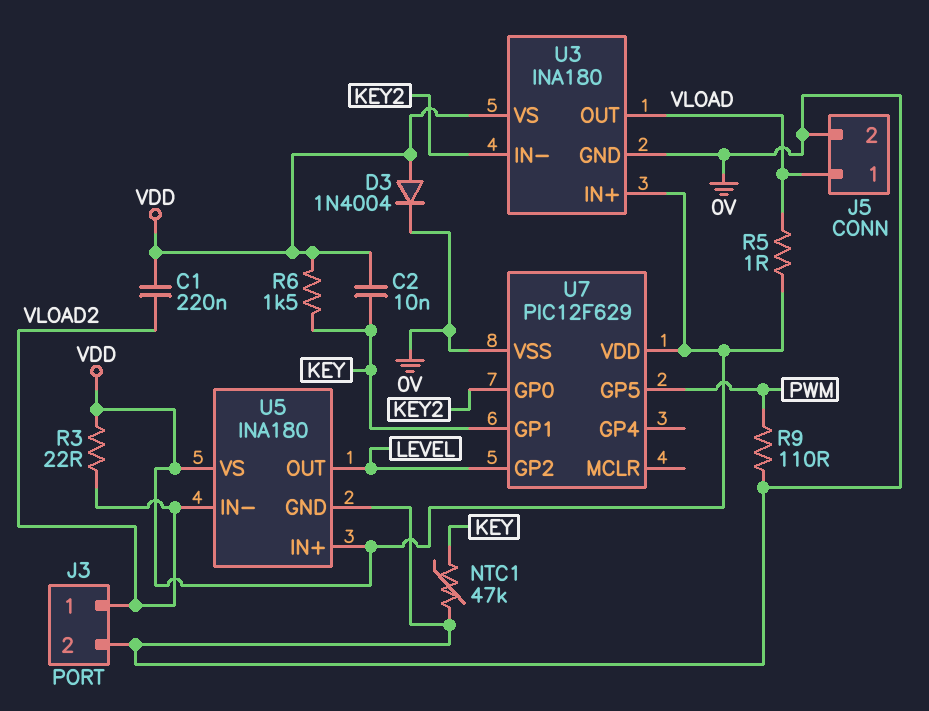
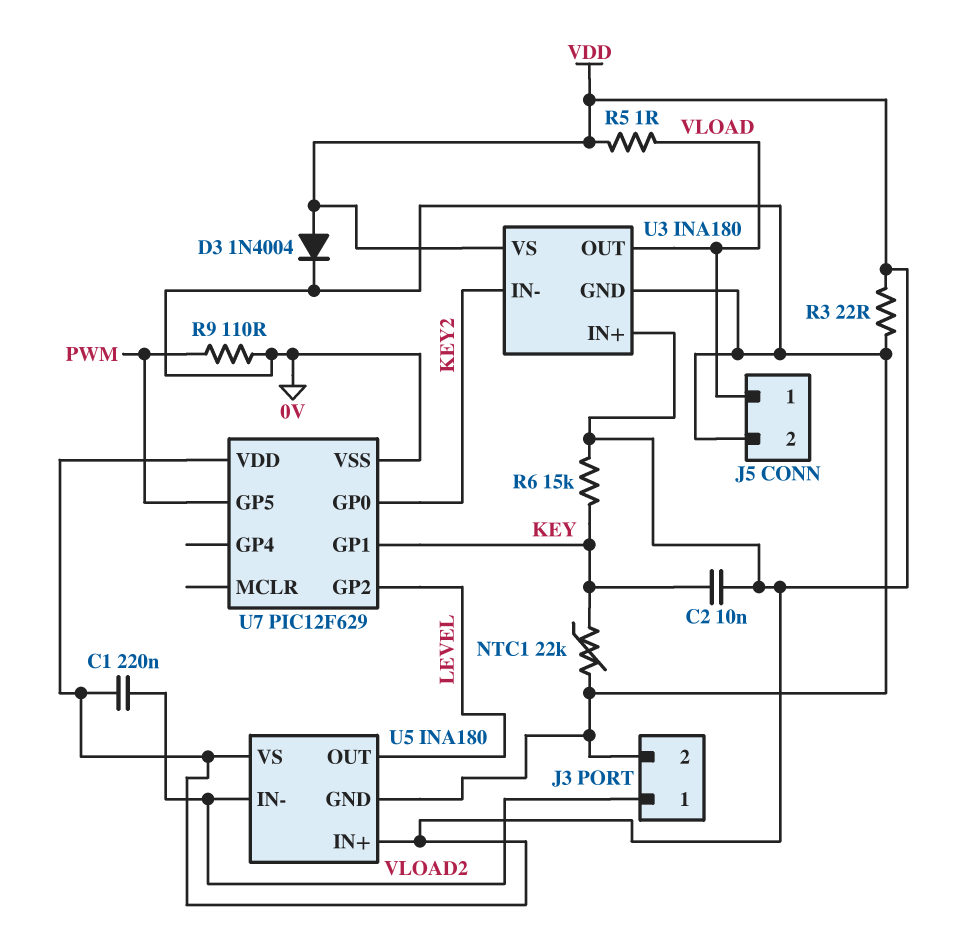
NTC1: 47k (0V, KEY) -> 22k (0V, KEY)
R3: 22 (VDD, VLOAD2) -> 22 (0V, VDD)
R6: 1.5k (KEY, VDD) -> 15k (KEY, VDD)

